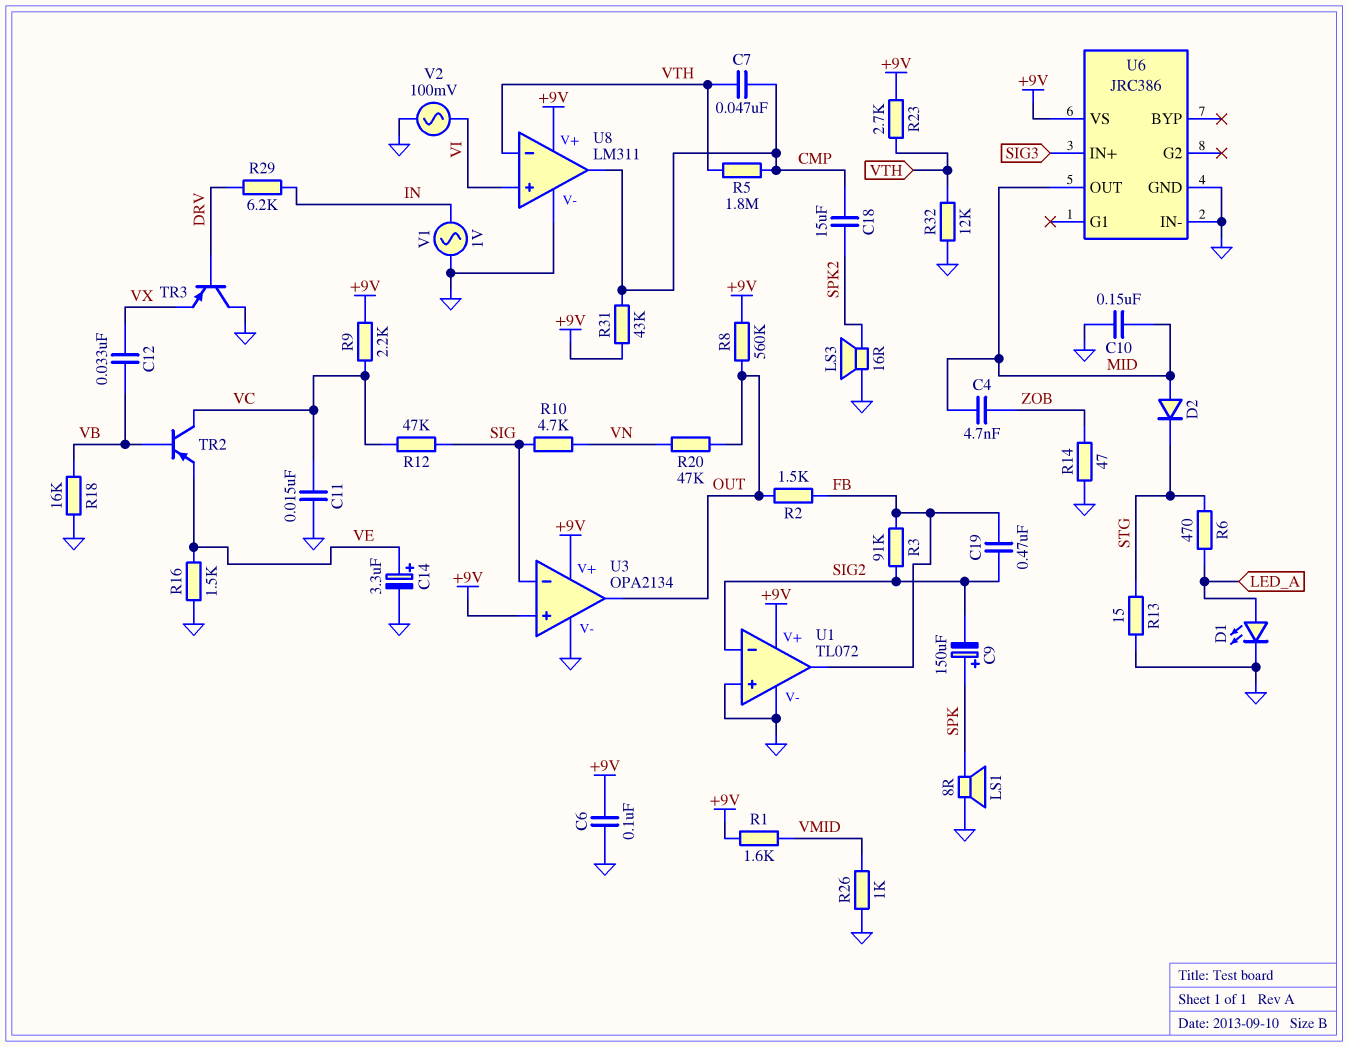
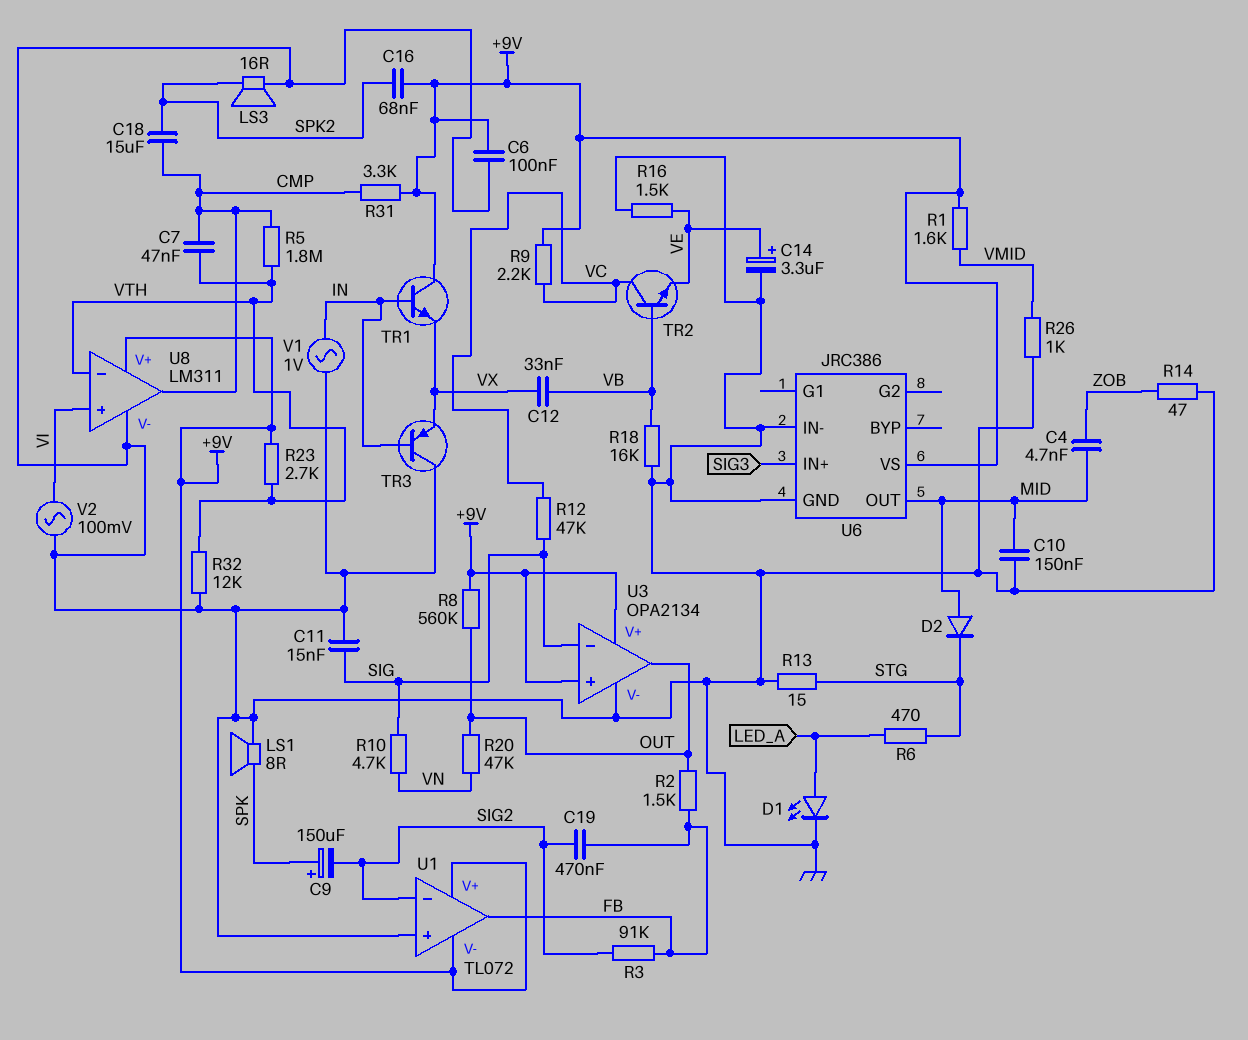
C11: 15nF (GND, VC) -> 15nF (GND, SIG)
C16: none -> 68nF (+9V, SPK2)
R29: 6.2k (DRV, IN) -> none
R31: 43k (+9V, CMP) -> 3.3k (+9V, CMP)
TR1: none -> NPN (B IN, C +9V, E VX)
TR2: PNP (B VB, C VC, E VE) -> NPN (B VB, C VC, E VE)
TR3: PNP (B DRV, C GND, E VX) -> PNP (B IN, C GND, E VX)
U1 pin V-: GND -> +9V

